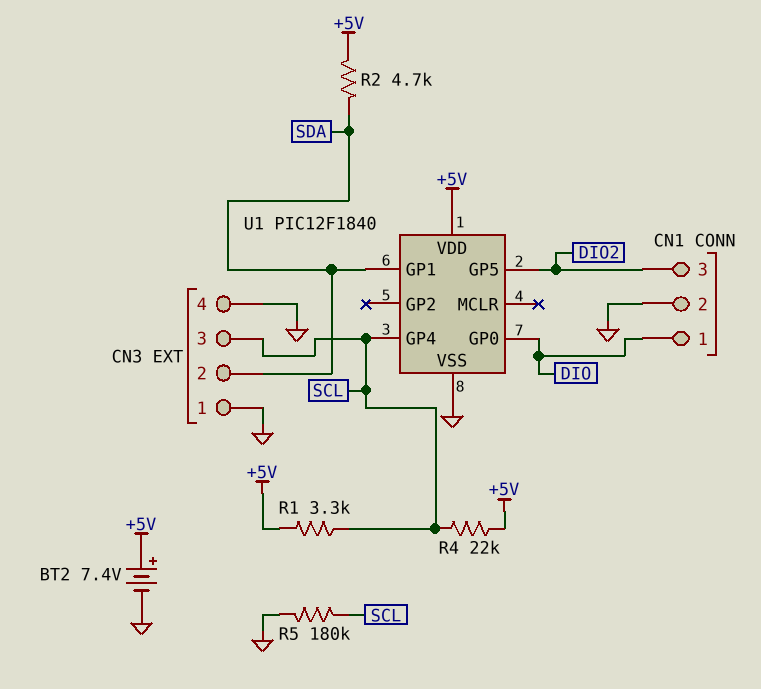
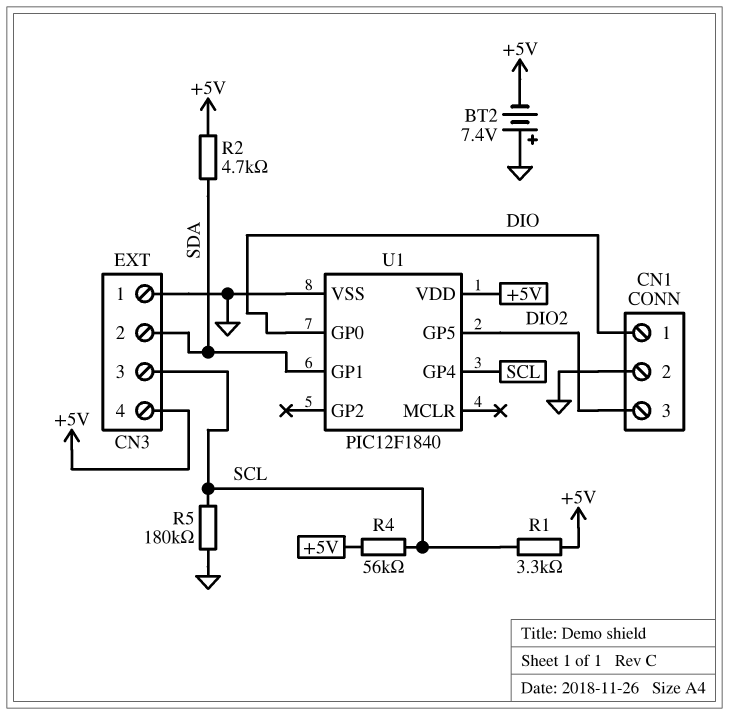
BT2: 7.4V (plus +5V, minus GND) -> 7.4V (plus GND, minus +5V)
CN3 pin 4: GND -> +5V
R4: 22k (+5V, SCL) -> 56k (+5V, SCL)

